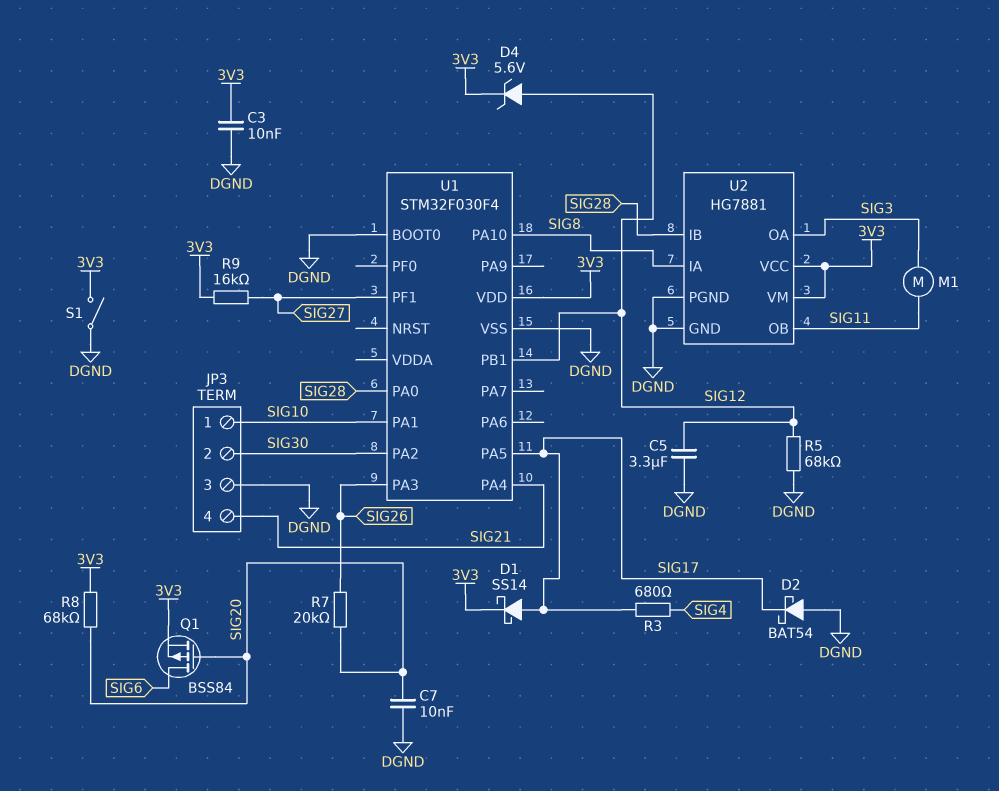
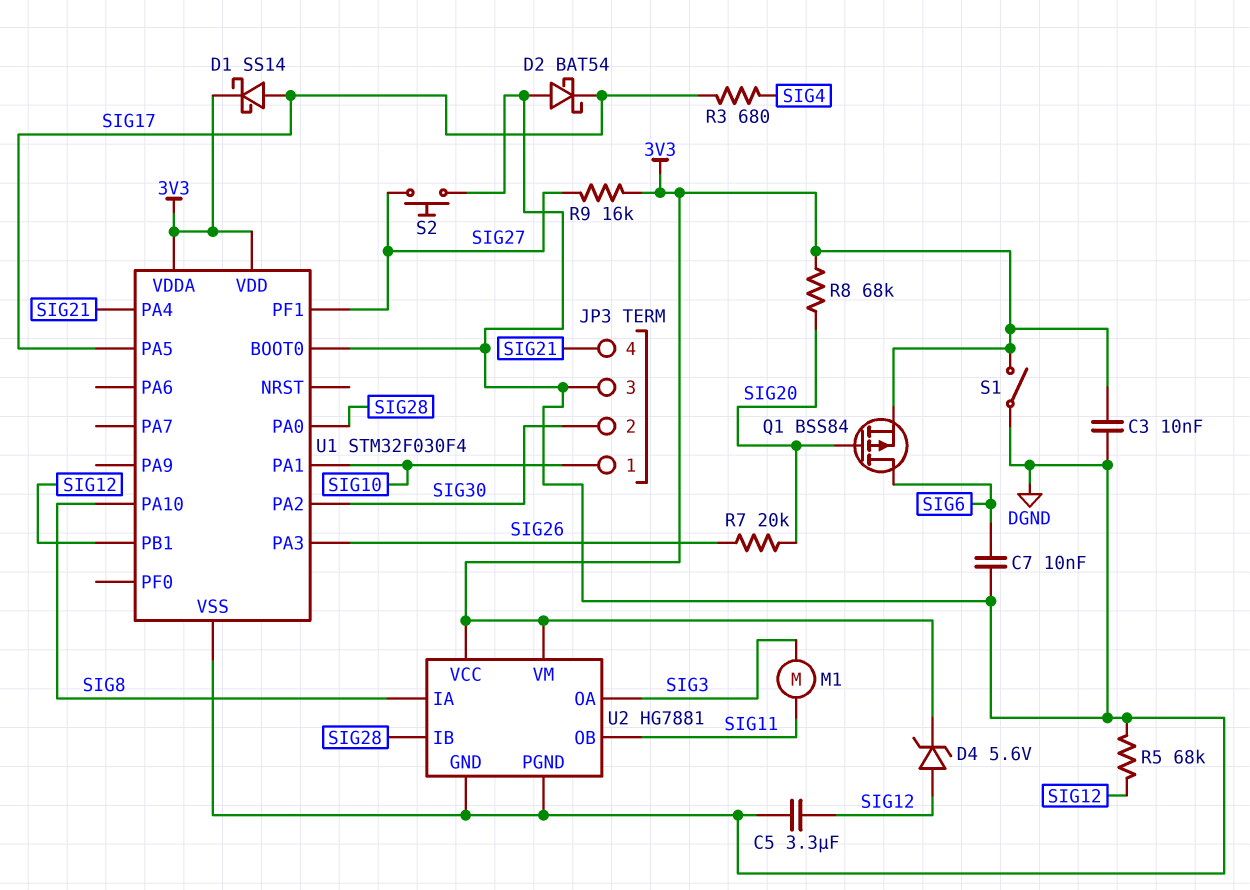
C7: 10nF (DGND, SIG20) -> 10nF (DGND, SIG6)
S2: none -> button (DGND, SIG27)
U1 pin VDDA: none -> 3V3

